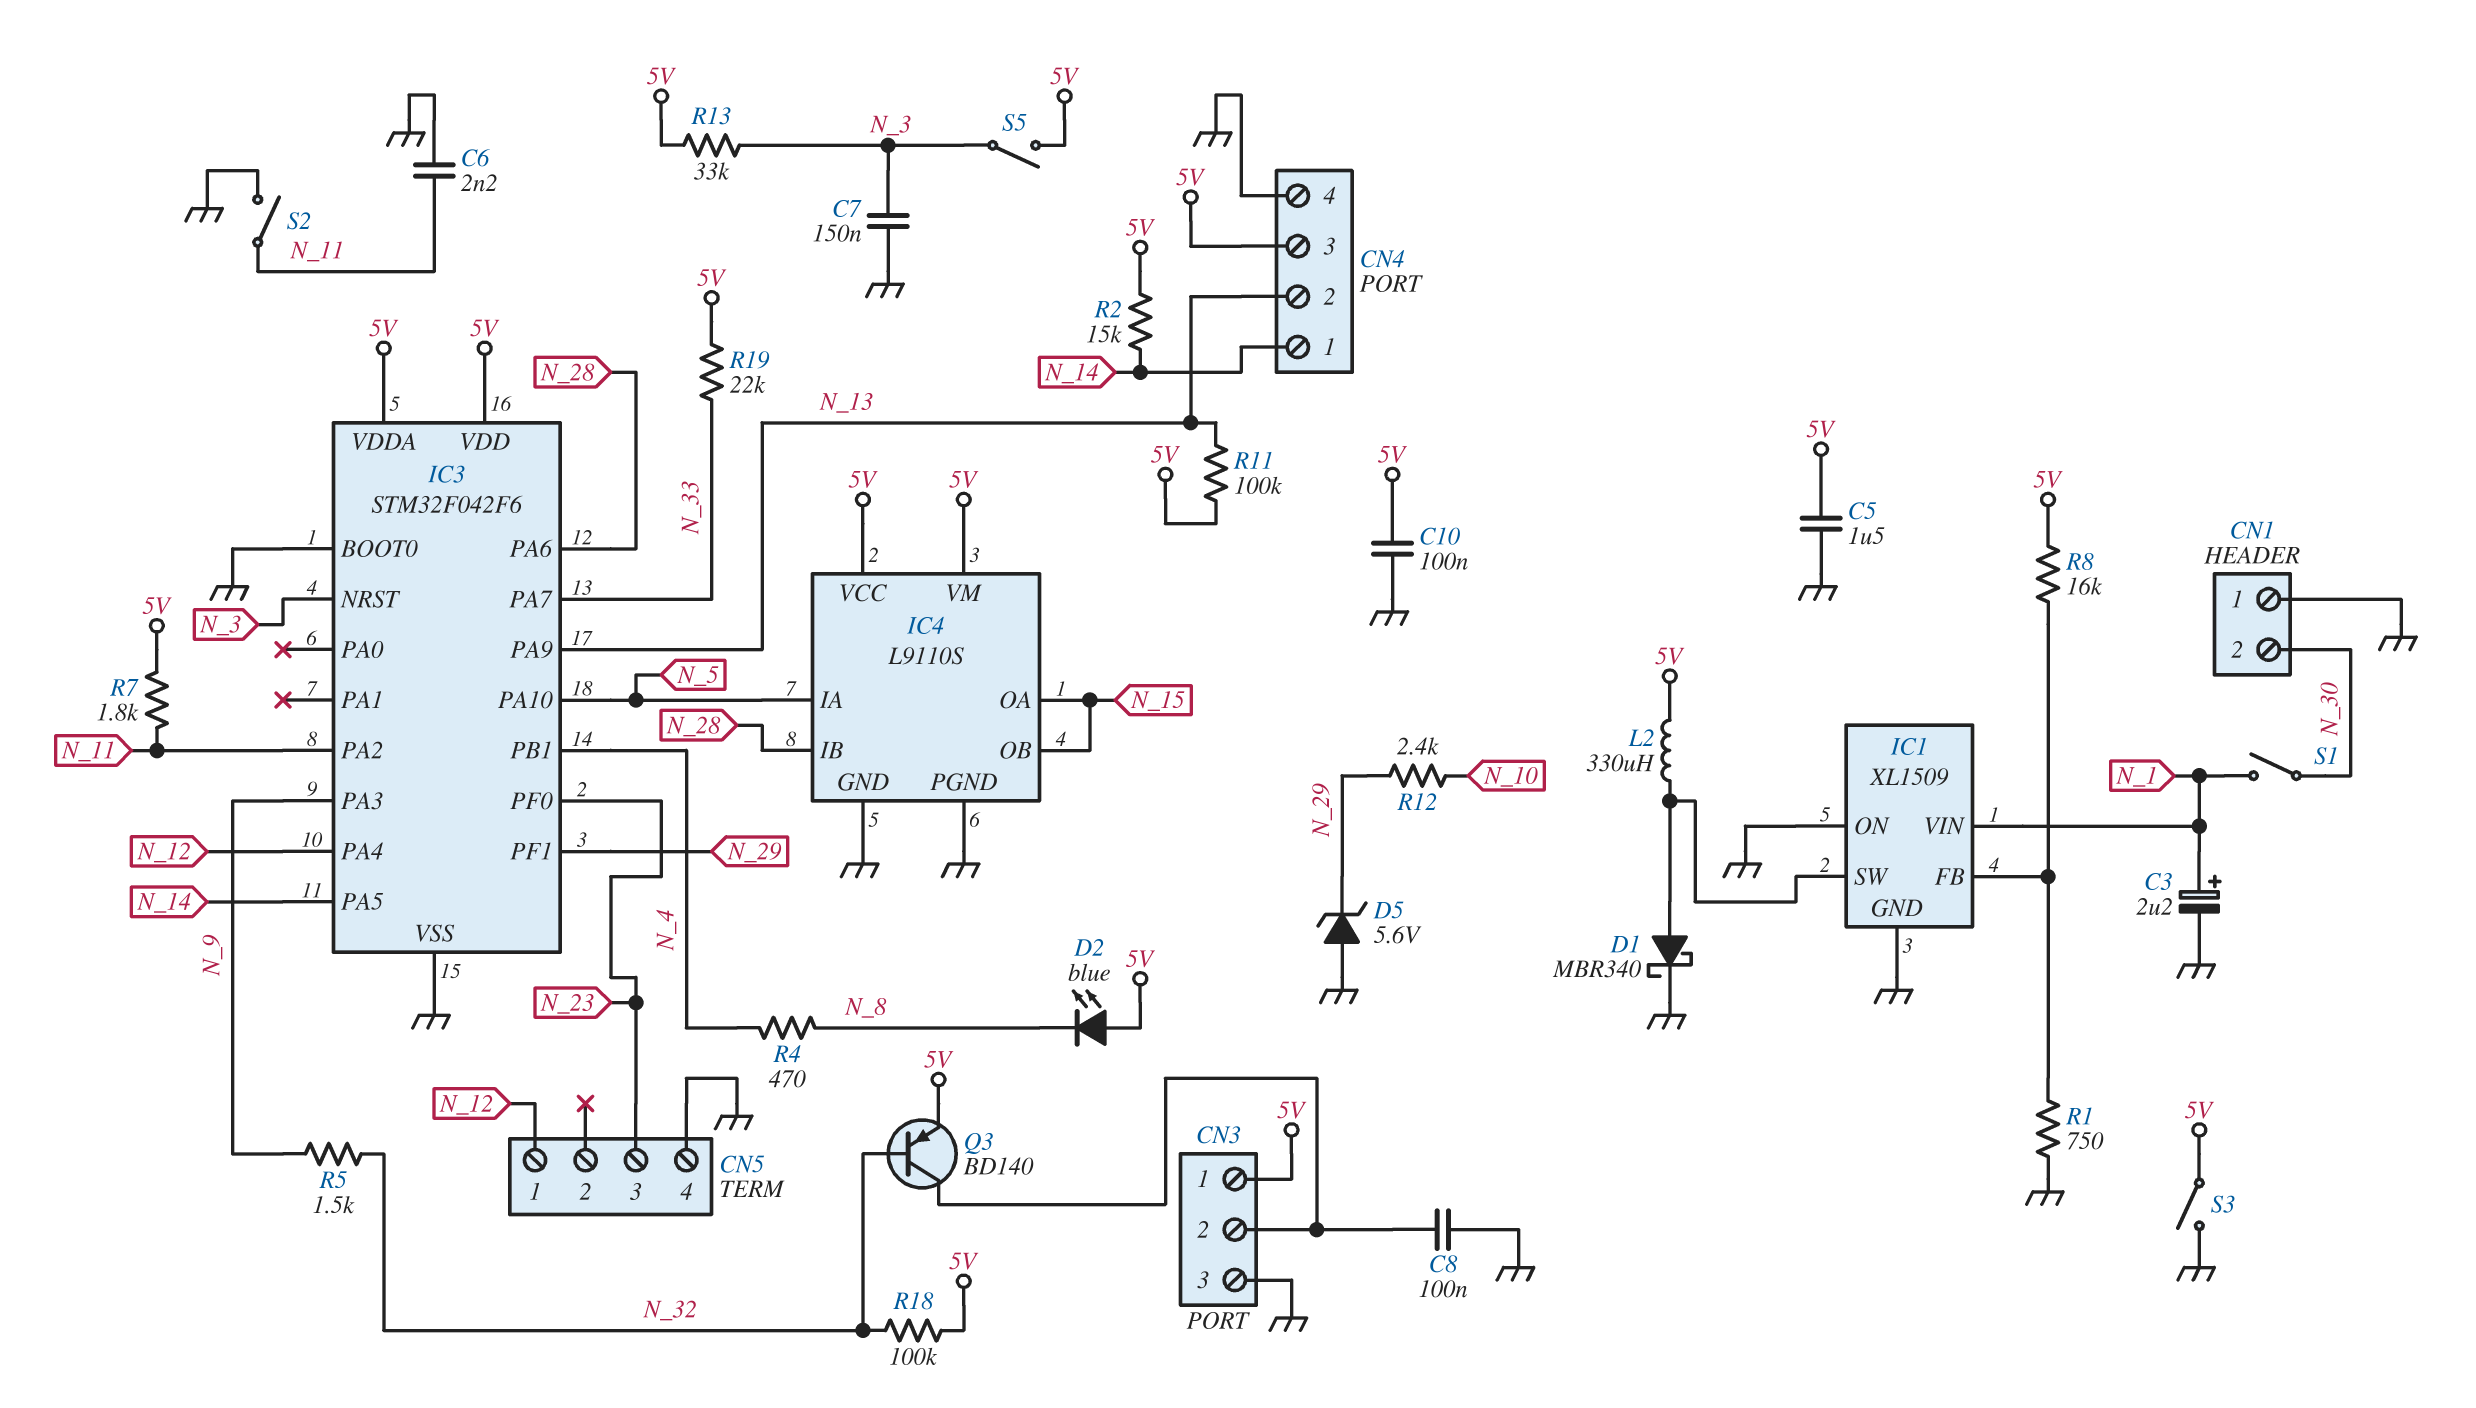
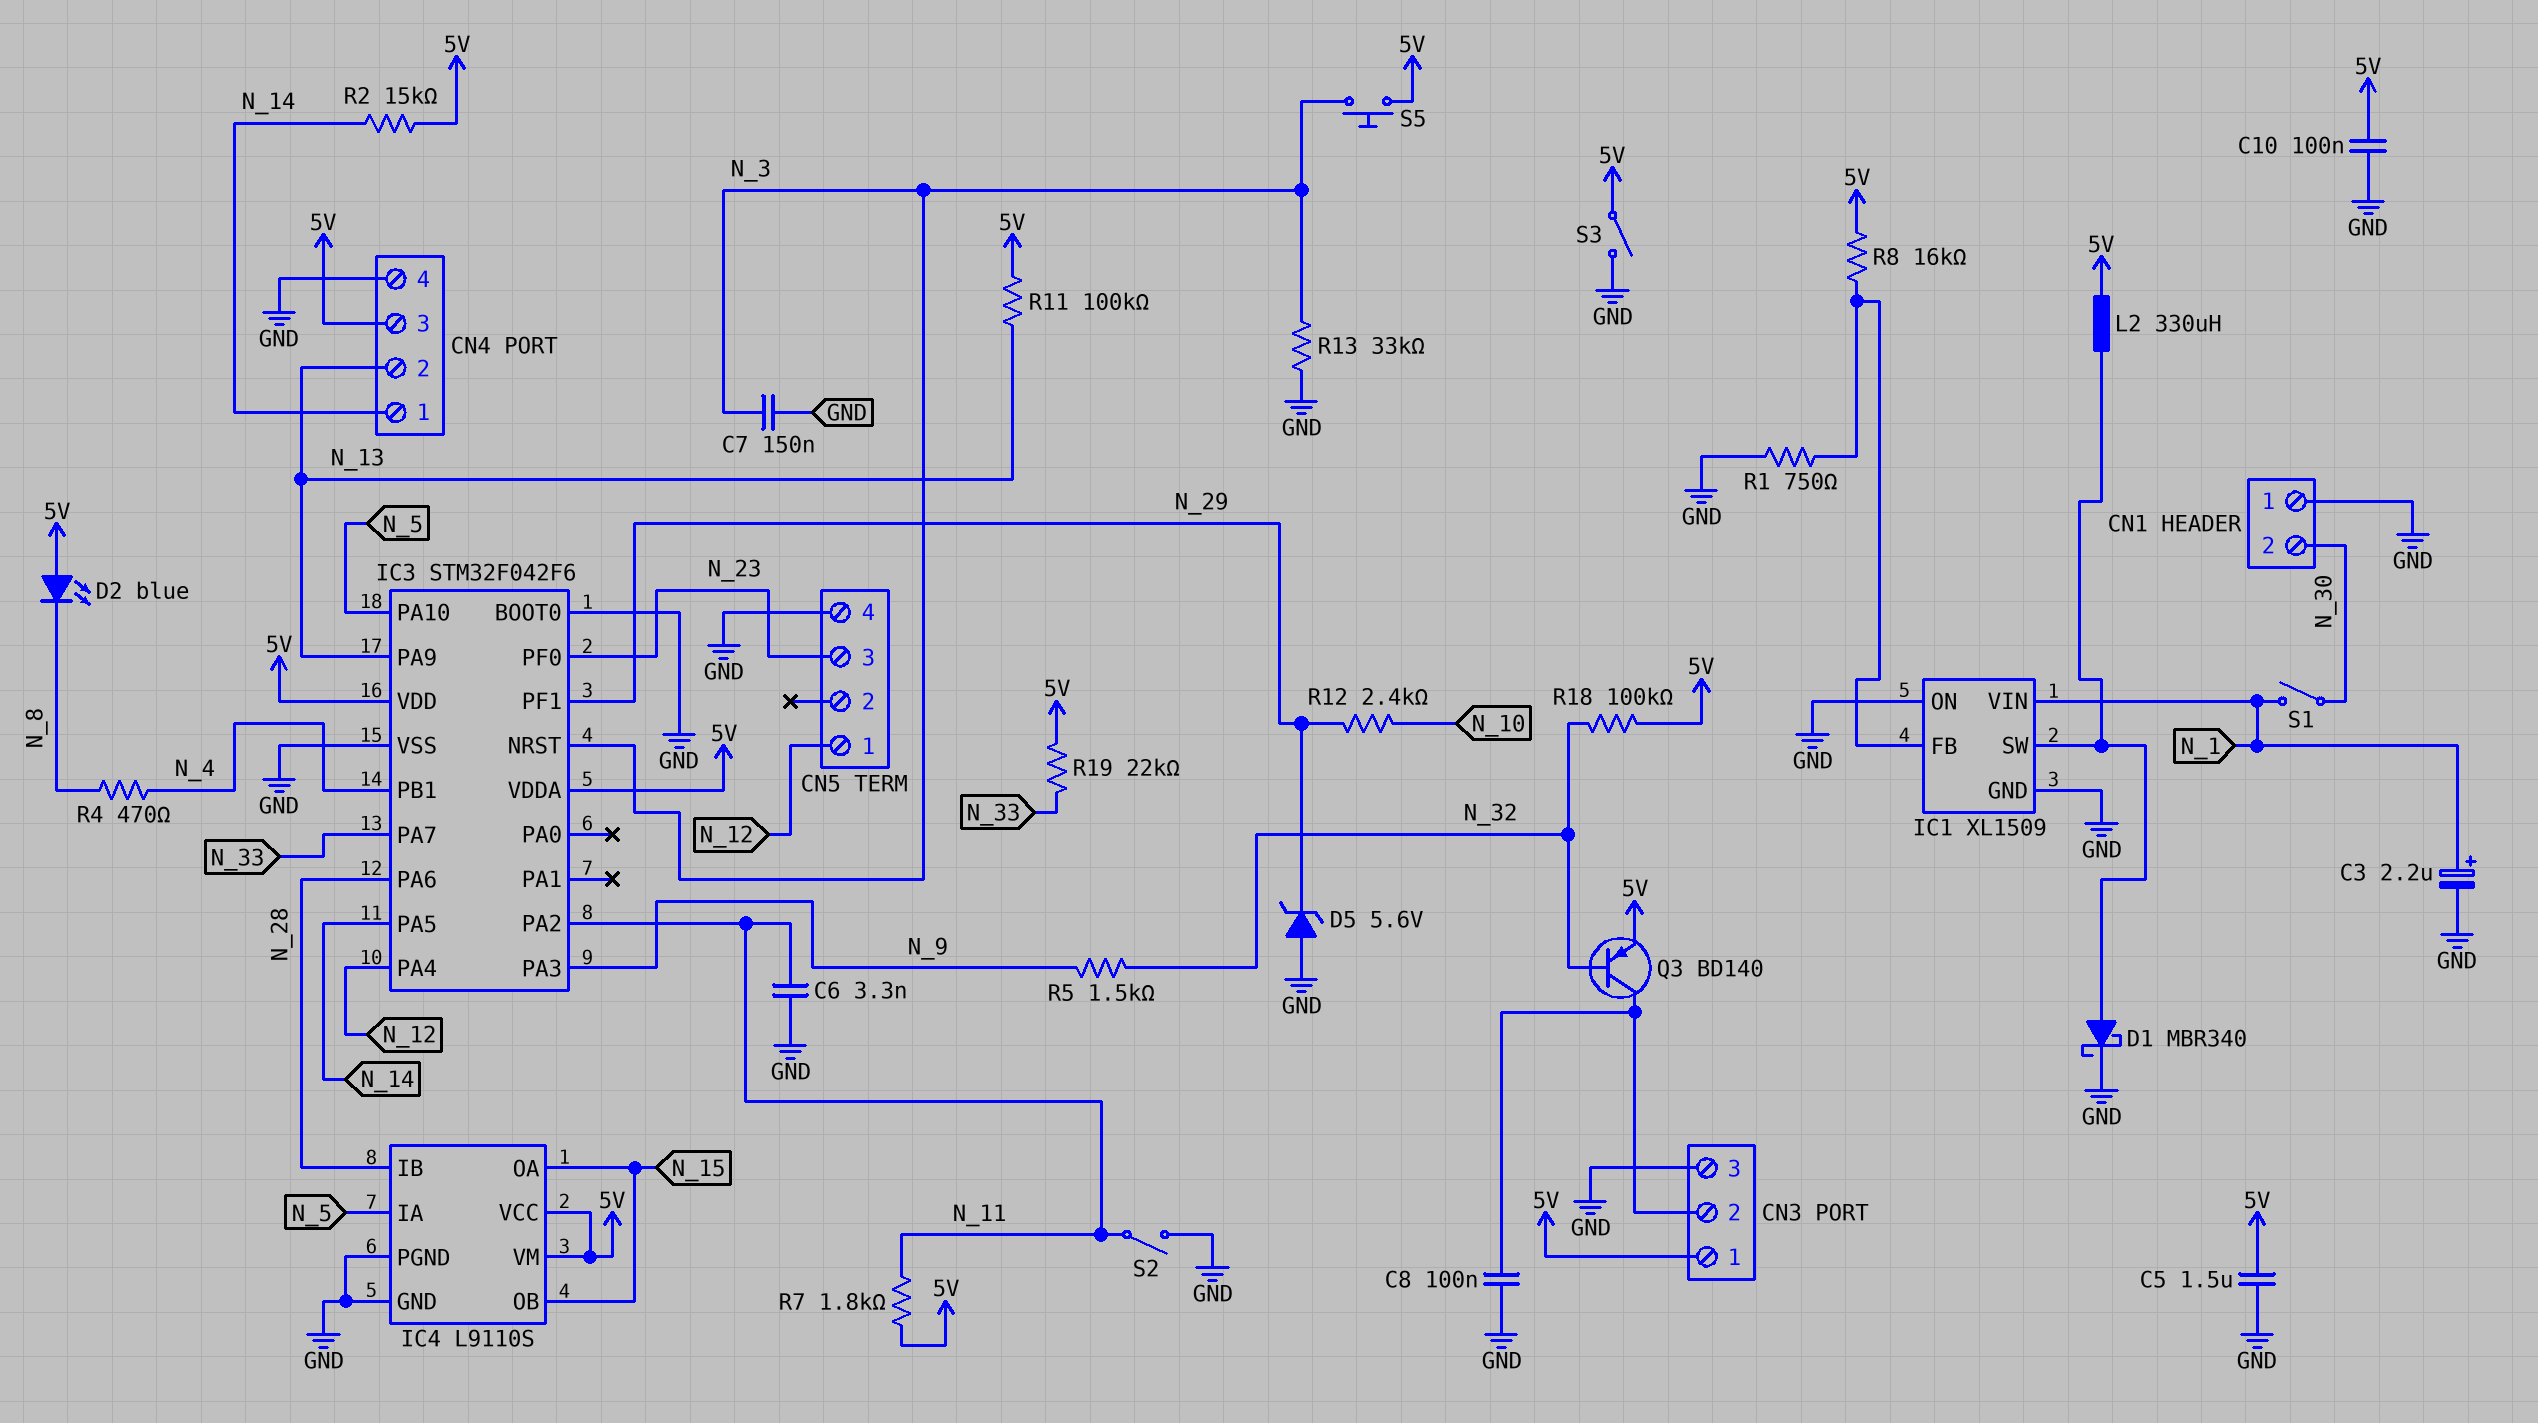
C6: 2.2nF (GND, N_11) -> 3.3nF (GND, N_11)
R13: 33k (5V, N_3) -> 33k (GND, N_3)
S5: switch (5V, N_3) -> button (5V, N_3)

